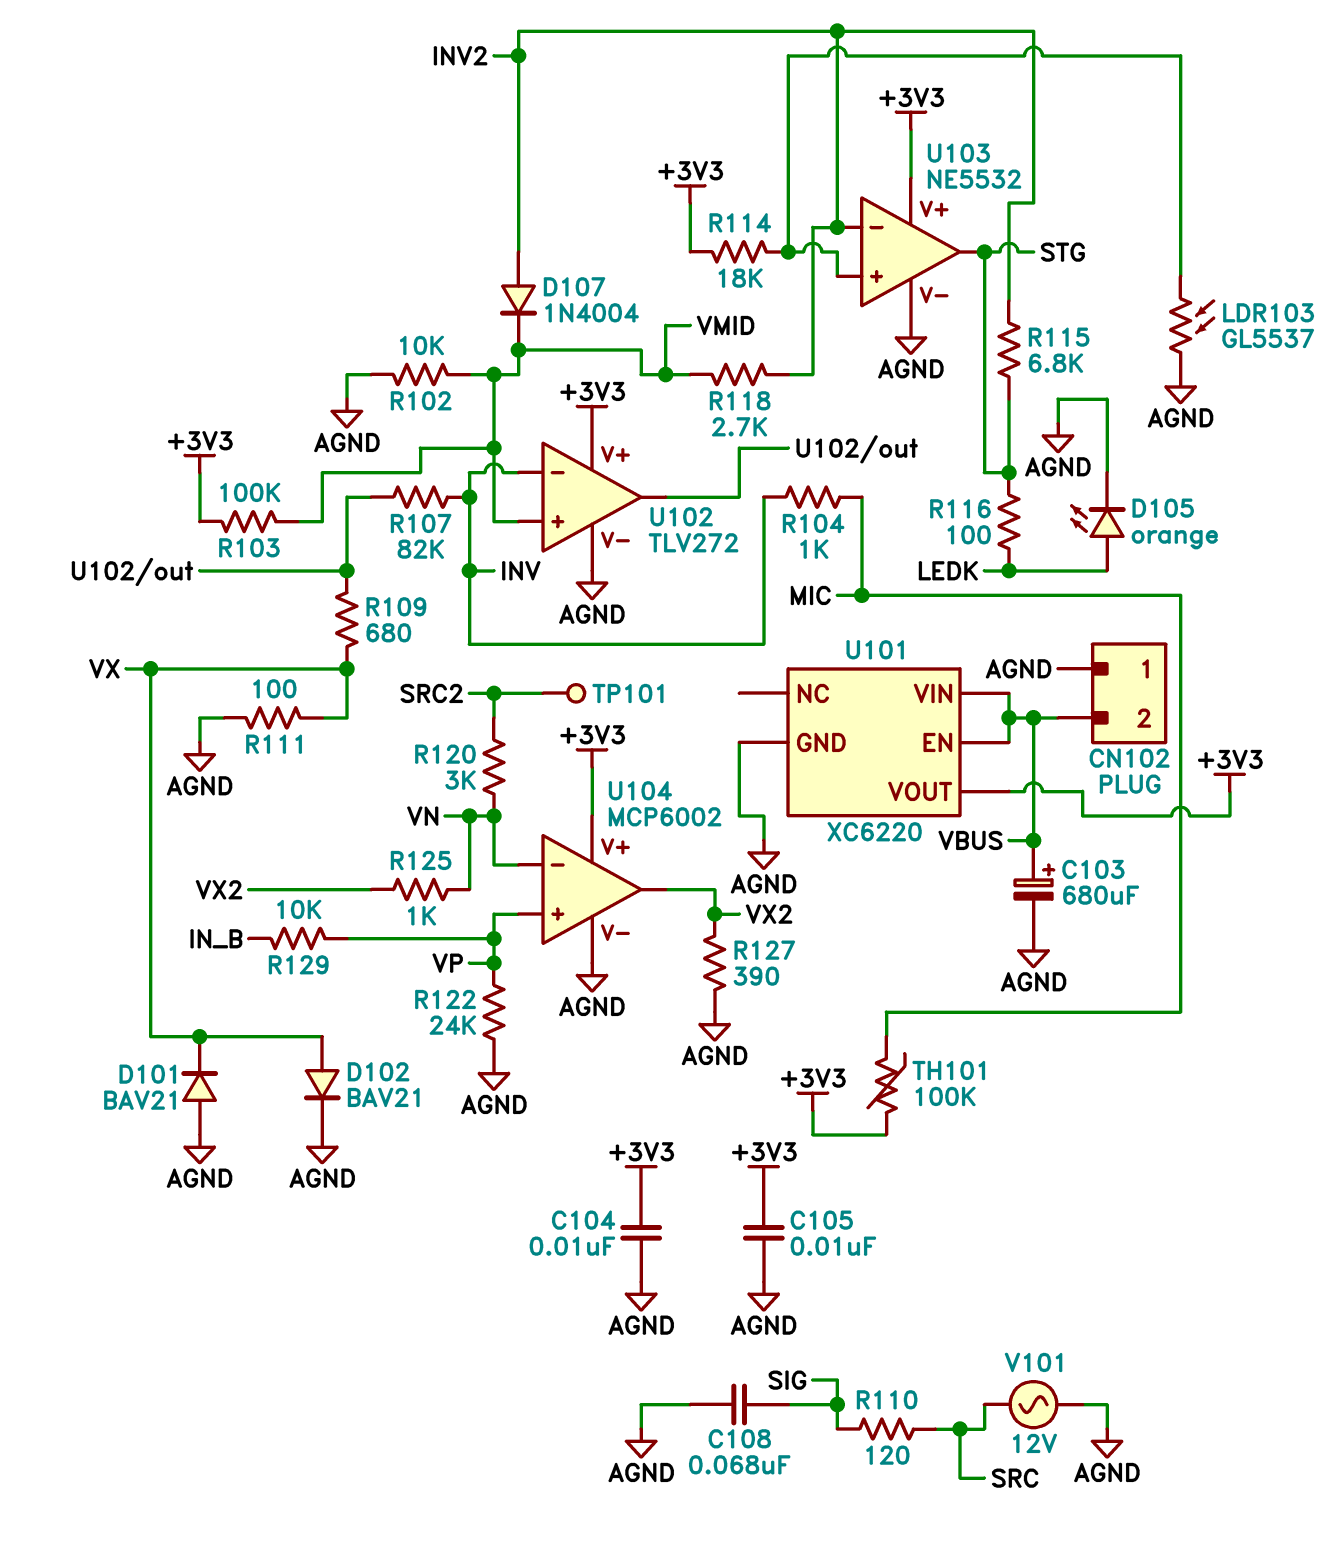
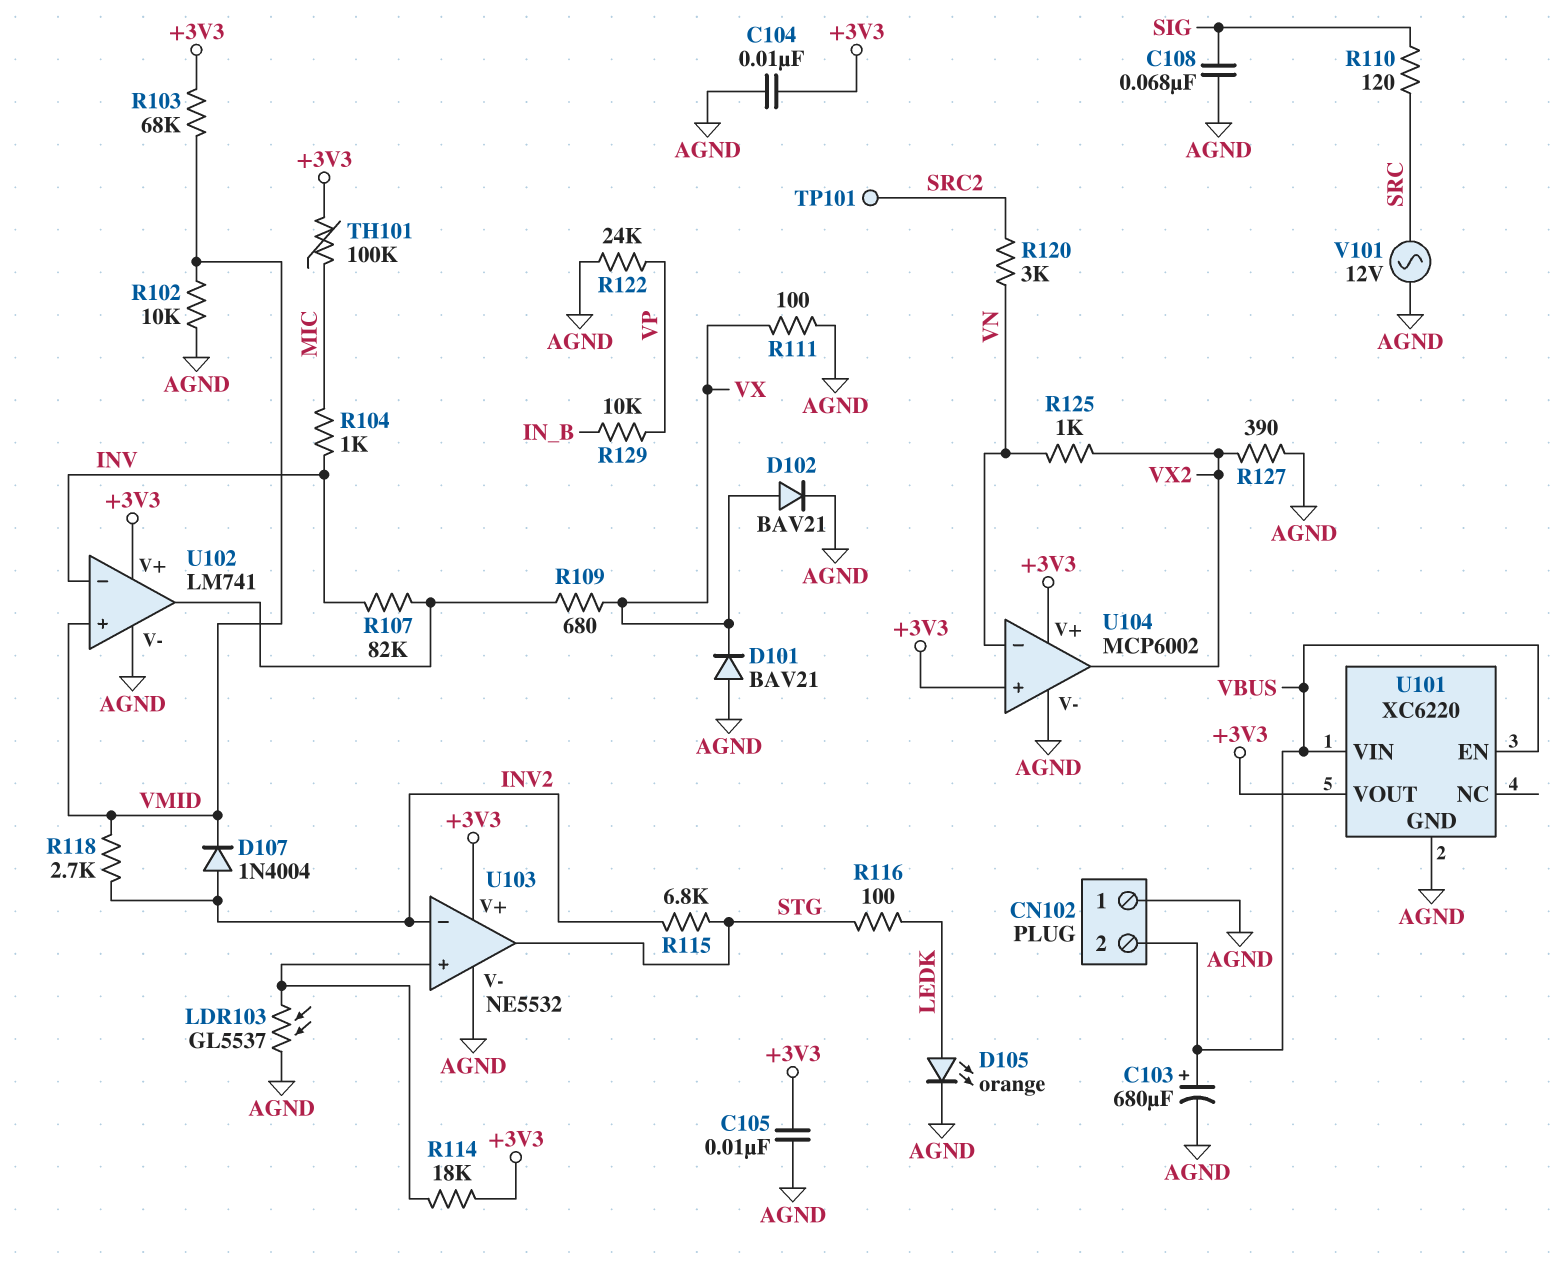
R103: 100k (+3V3, VMID) -> 68k (+3V3, VMID)
U102: TLV272 -> LM741
U104 pin in+: VP -> +3V3

